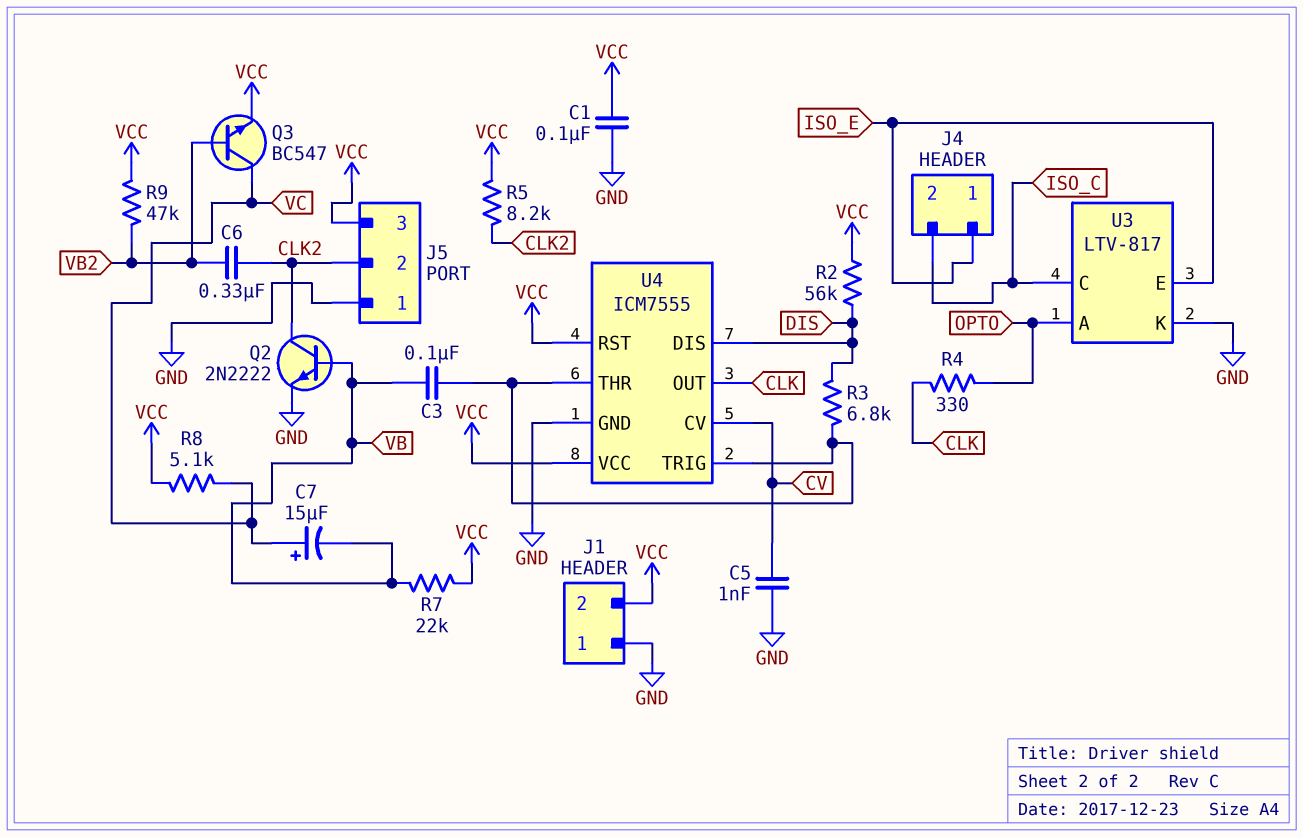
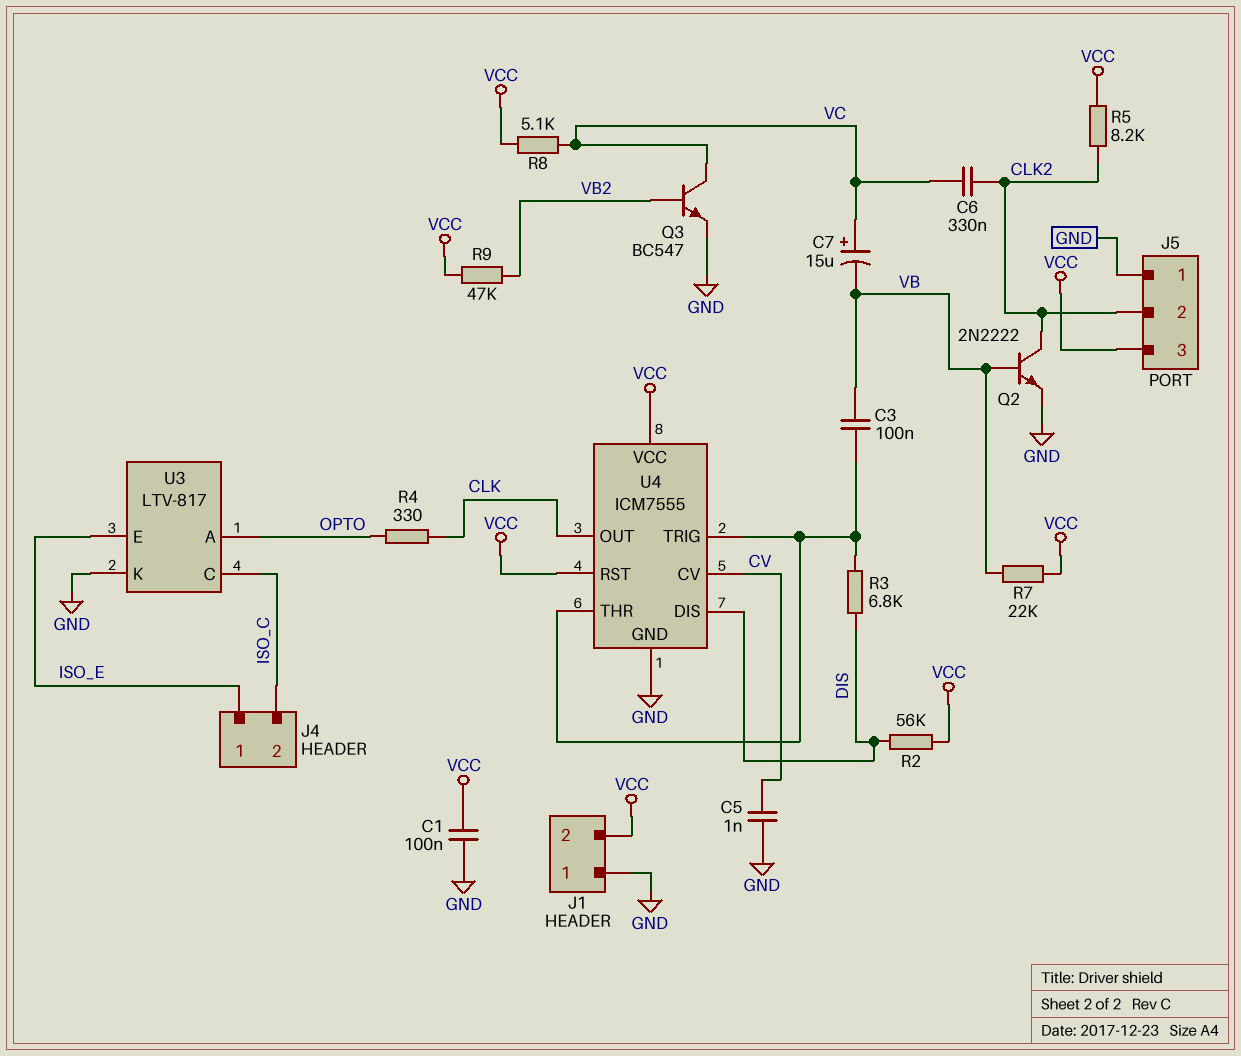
C6: 330nF (CLK2, VB2) -> 330nF (CLK2, VC)
Q3: NPN BC547 (B VB2, C VC, E VCC) -> NPN BC547 (B VB2, C VC, E GND)

